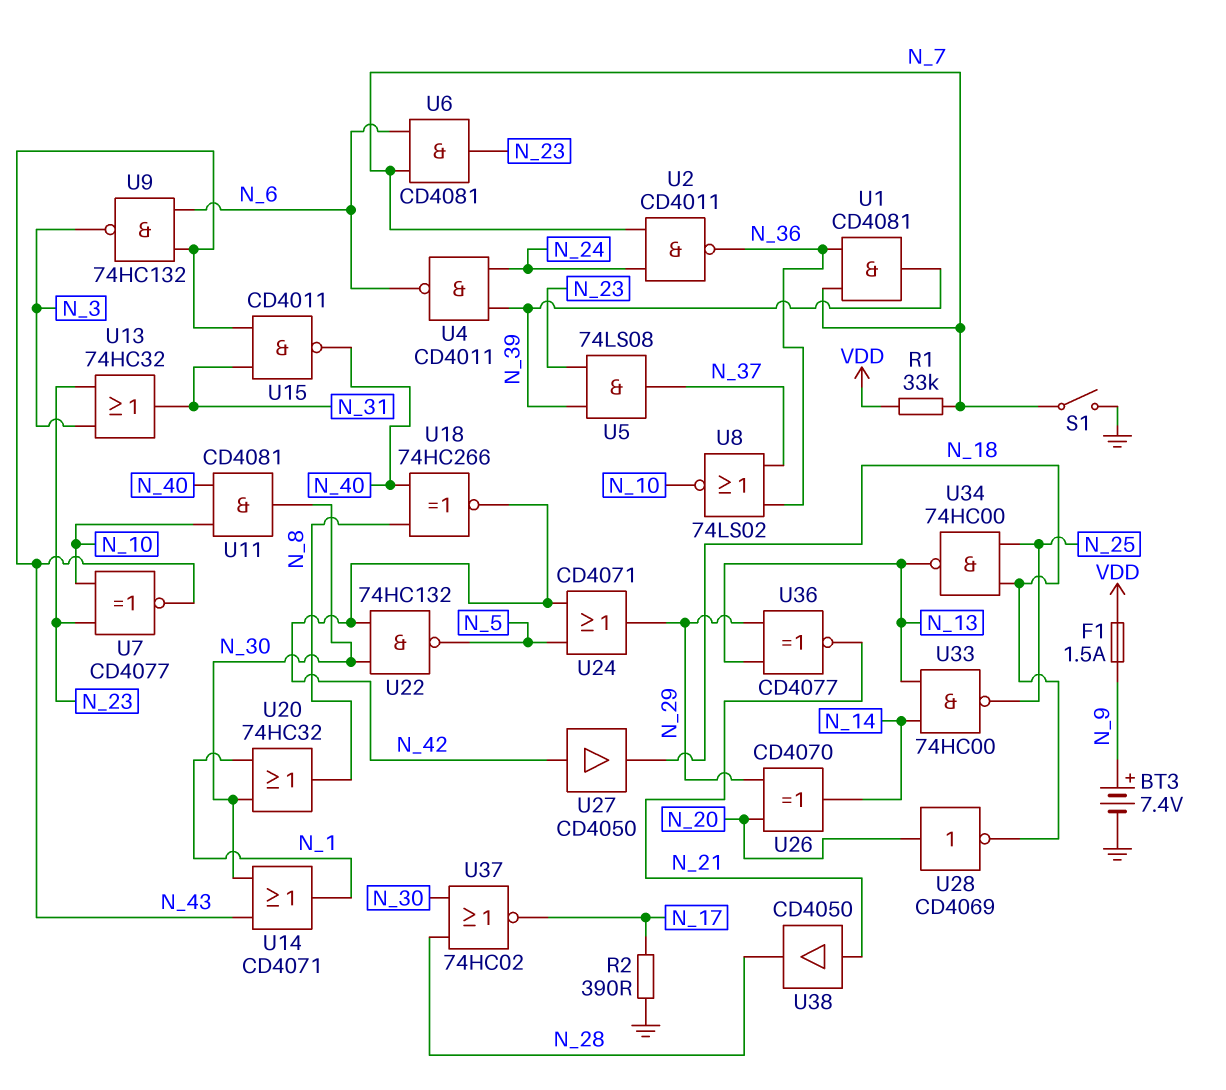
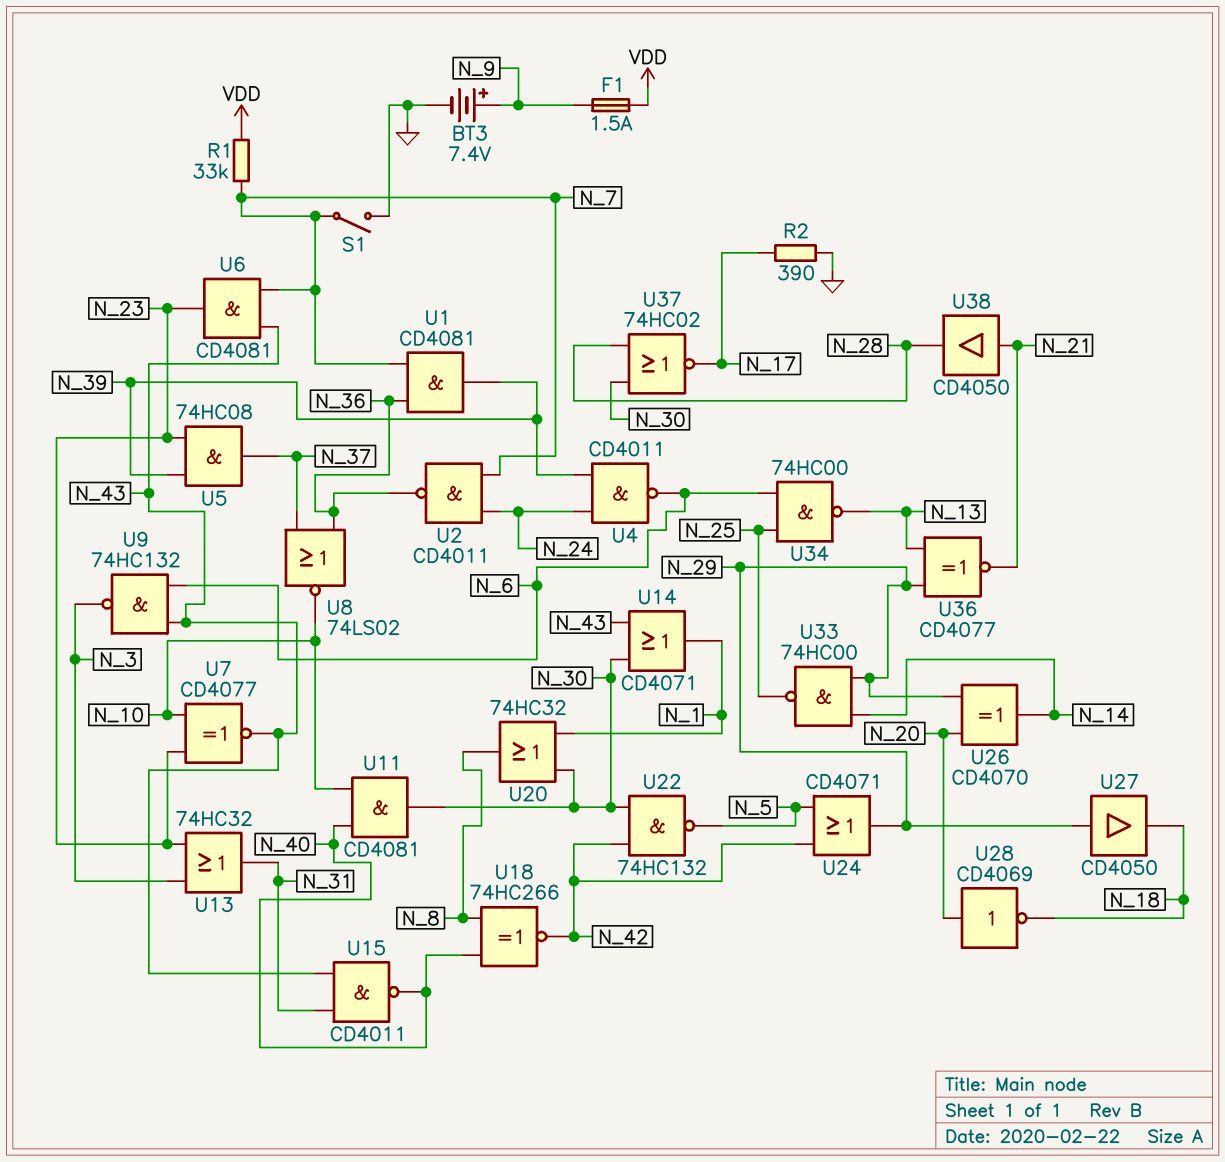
U5: AND 74LS08 (in N_23, in N_39, out N_37) -> AND 74HC08 (in N_23, in N_39, out N_37)
U6: AND CD4081 (in N_6, in N_7, out N_23) -> AND CD4081 (in N_7, in N_43, out N_23)
U27: buffer CD4050 (in N_42, out N_18) -> buffer CD4050 (in N_29, out N_18)
U33: NAND 74HC00 (in N_13, in N_14, out N_25) -> NAND 74HC00 (in N_14, in N_29, out N_25)
U34: NAND 74HC00 (in N_18, in N_25, out N_13) -> NAND 74HC00 (in N_6, in N_25, out N_13)

